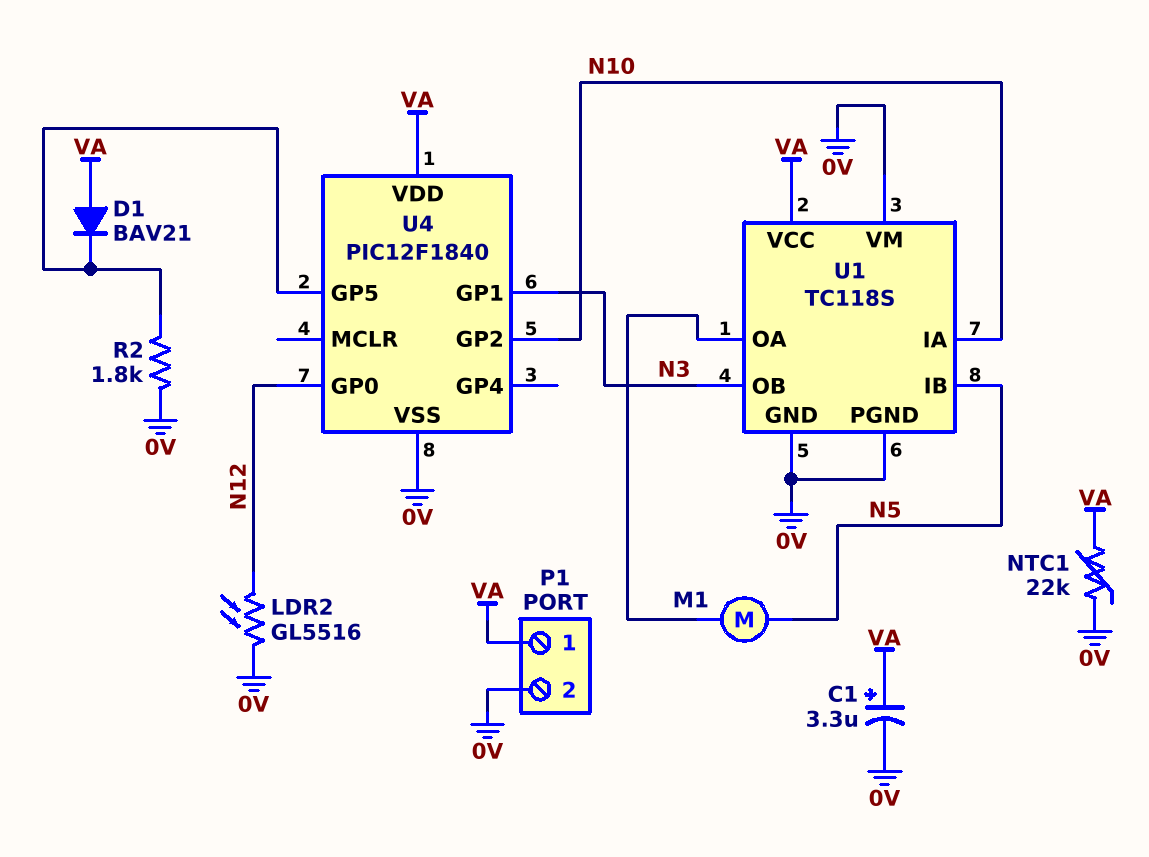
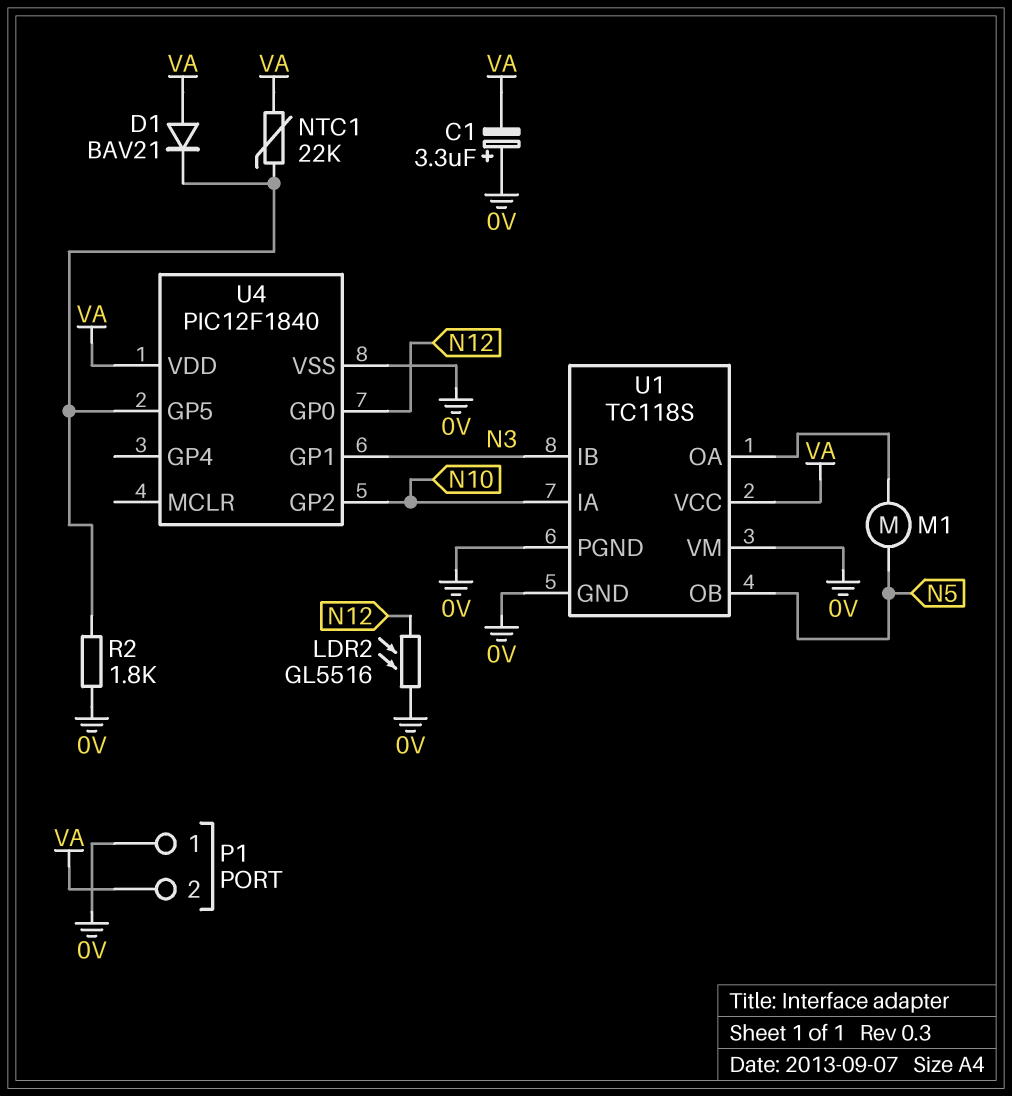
C1: 3.3uF (plus VA, minus 0V) -> 3.3uF (plus 0V, minus VA)
NTC1: 22k (0V, VA) -> 22k (U4/GP5, VA)
P1 pin 1: VA -> 0V
P1 pin 2: 0V -> VA
U1 pin IB: N5 -> N3
U1 pin OB: N3 -> N5

